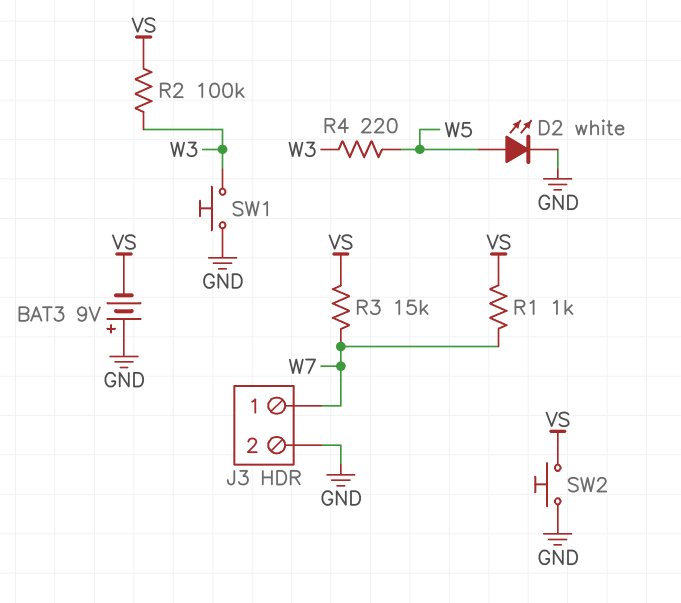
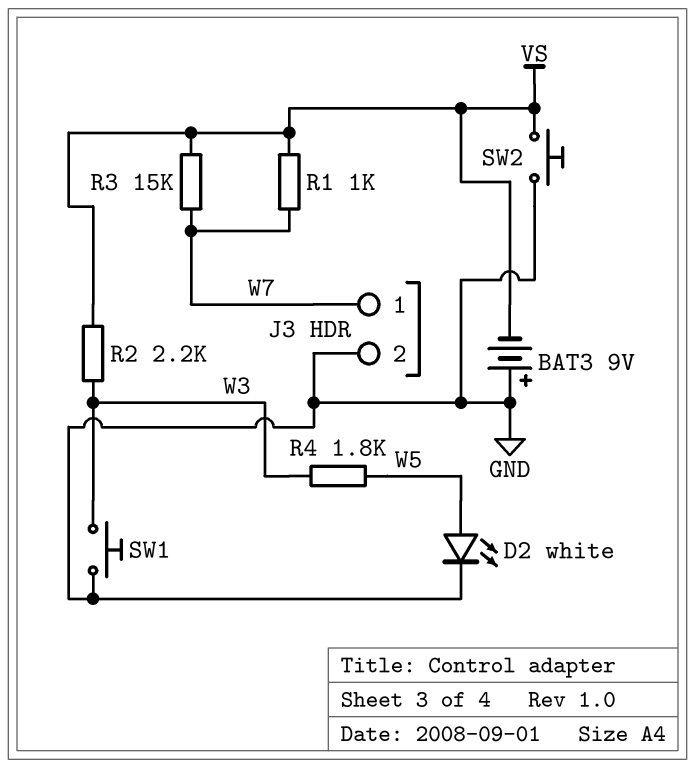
R2: 100k (VS, W3) -> 2.2k (VS, W3)
R4: 220 (W3, W5) -> 1.8k (W3, W5)

